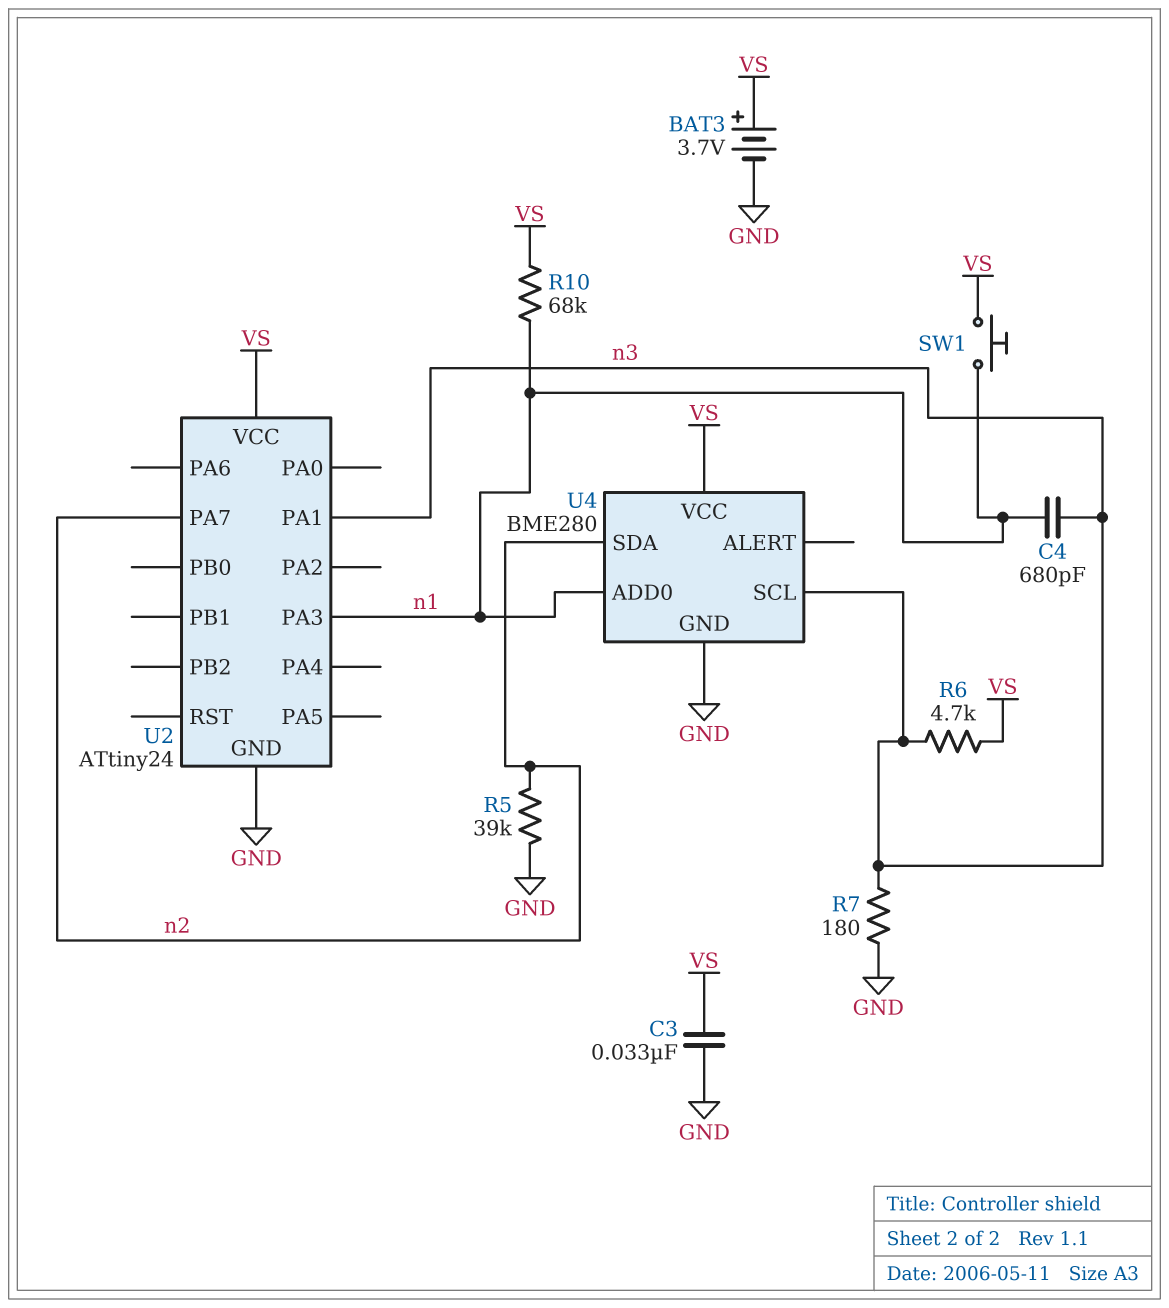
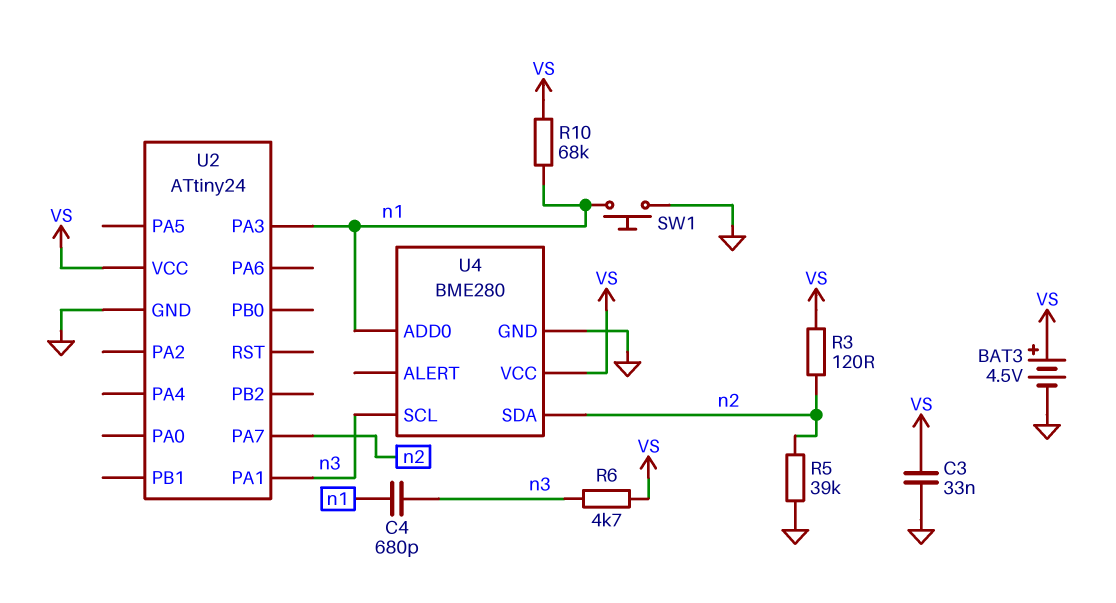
BAT3: 3.7V (plus VS, minus GND) -> 4.5V (plus VS, minus GND)
R3: none -> 120 (VS, n2)
R7: 180 (GND, n3) -> none
SW1: button (VS, n1) -> button (GND, n1)

